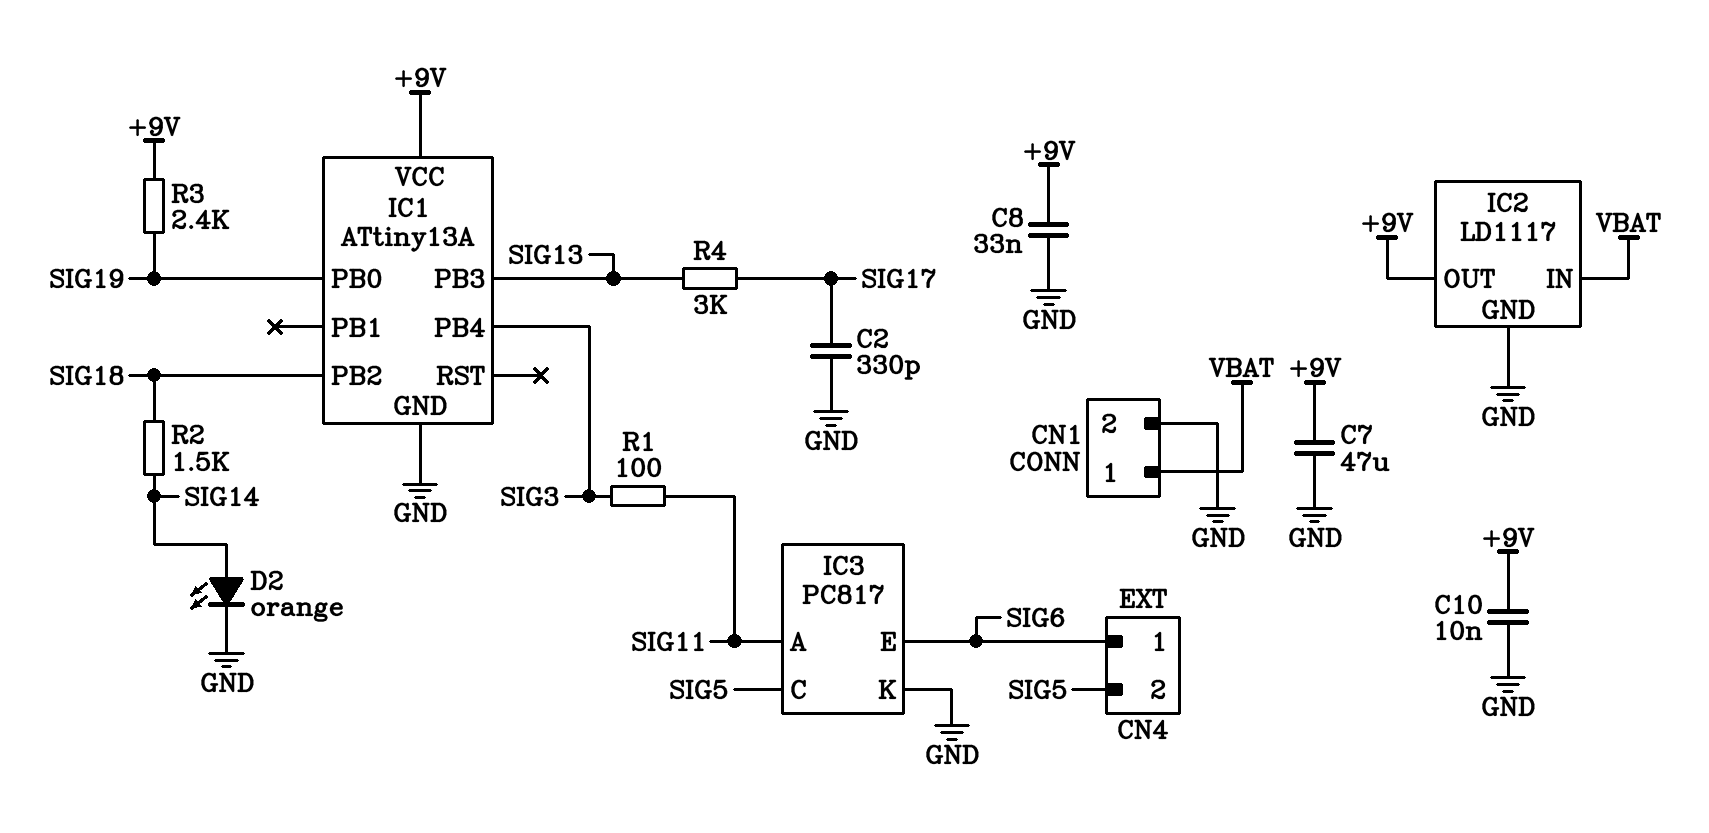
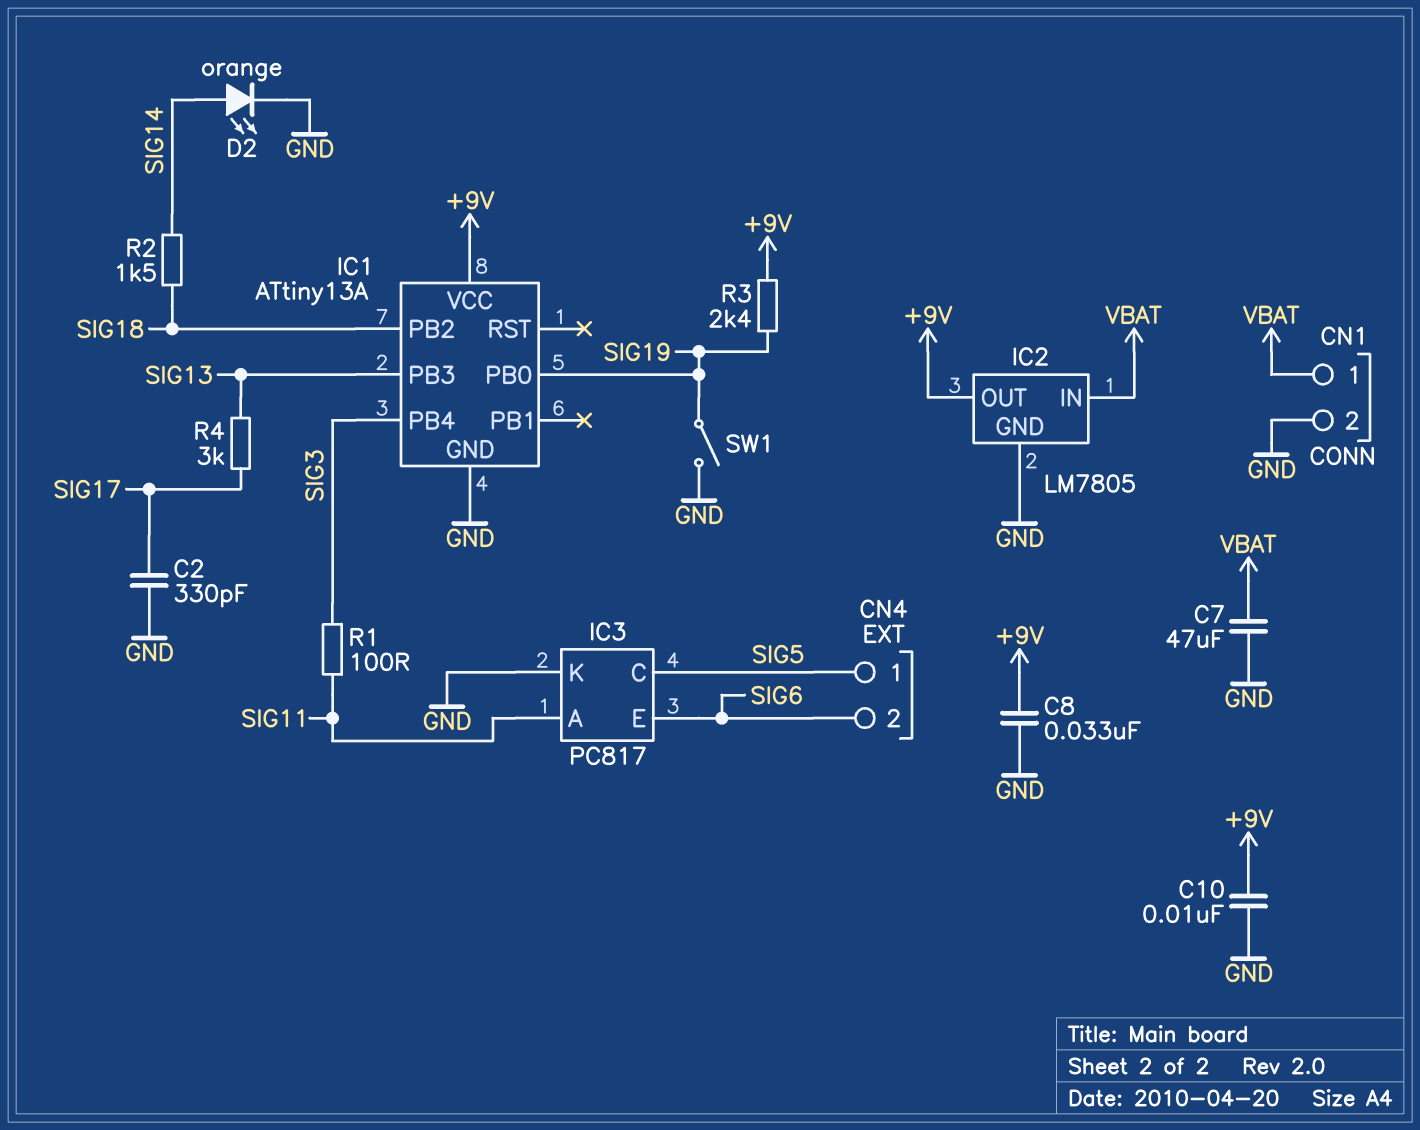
C7: 47uF (+9V, GND) -> 47uF (GND, VBAT)
CN4 pin 1: SIG6 -> SIG5
CN4 pin 2: SIG5 -> SIG6
IC2: LD1117 -> LM7805
SW1: none -> switch (GND, SIG19)

